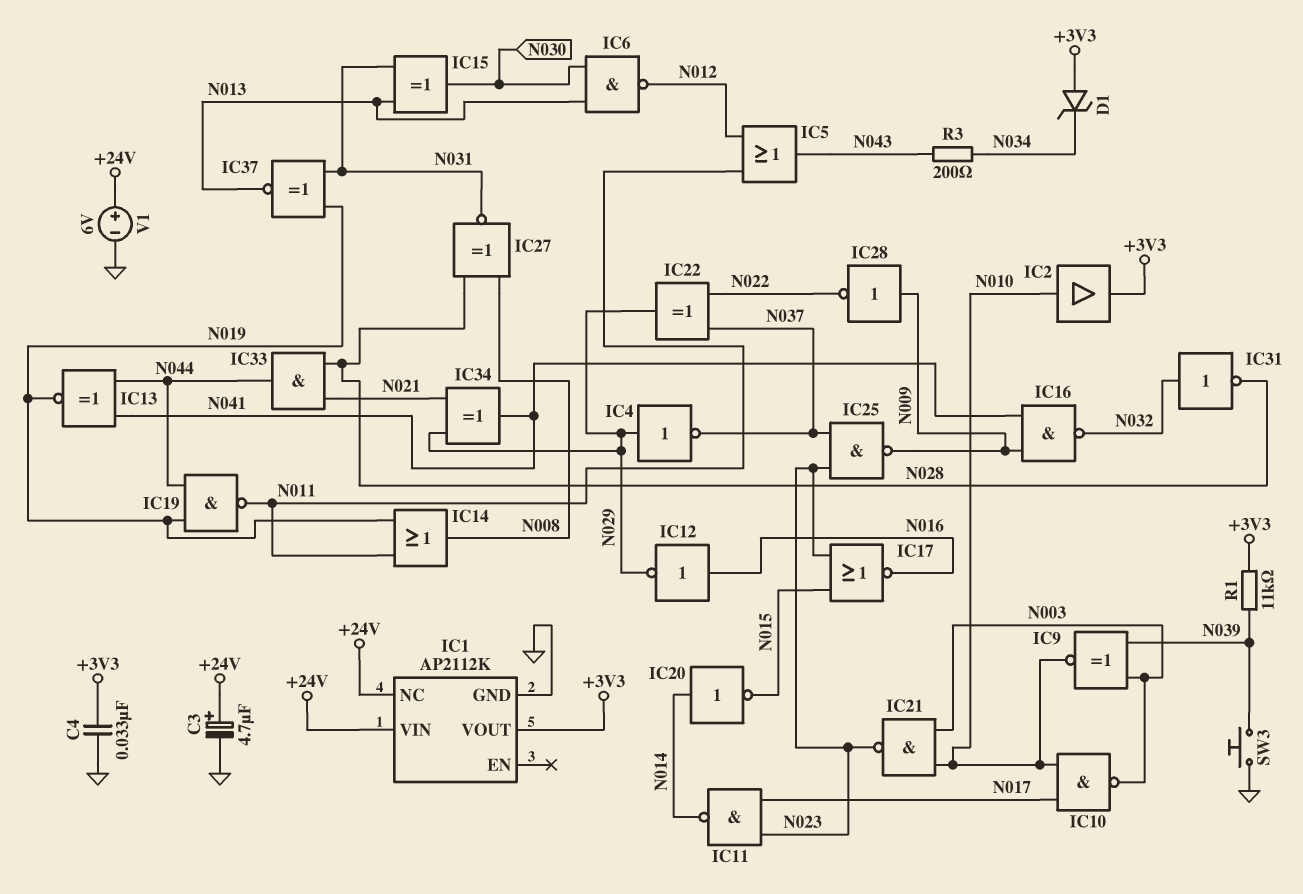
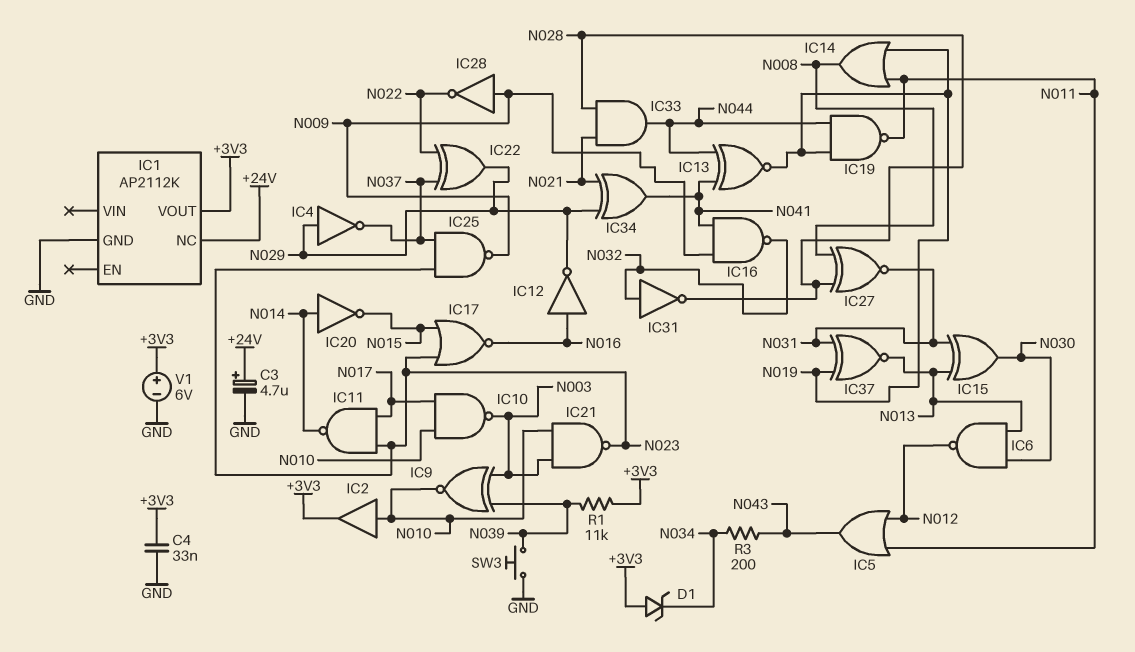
IC1 pin VIN: +24V -> none
V1: 6V (plus +24V, minus GND) -> 6V (plus +3V3, minus GND)

